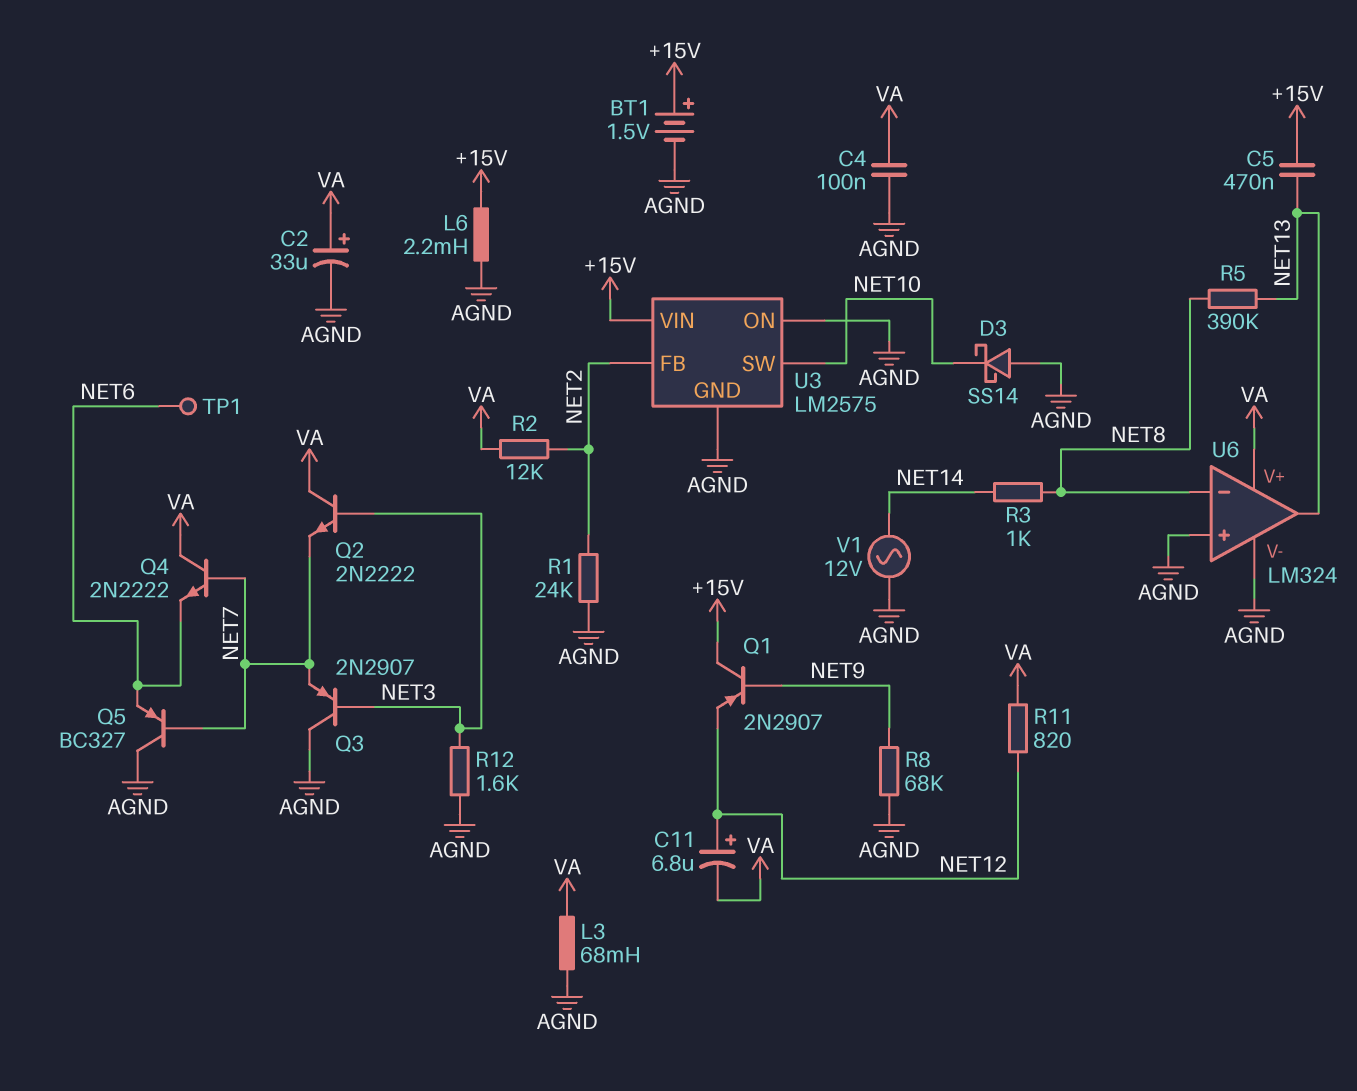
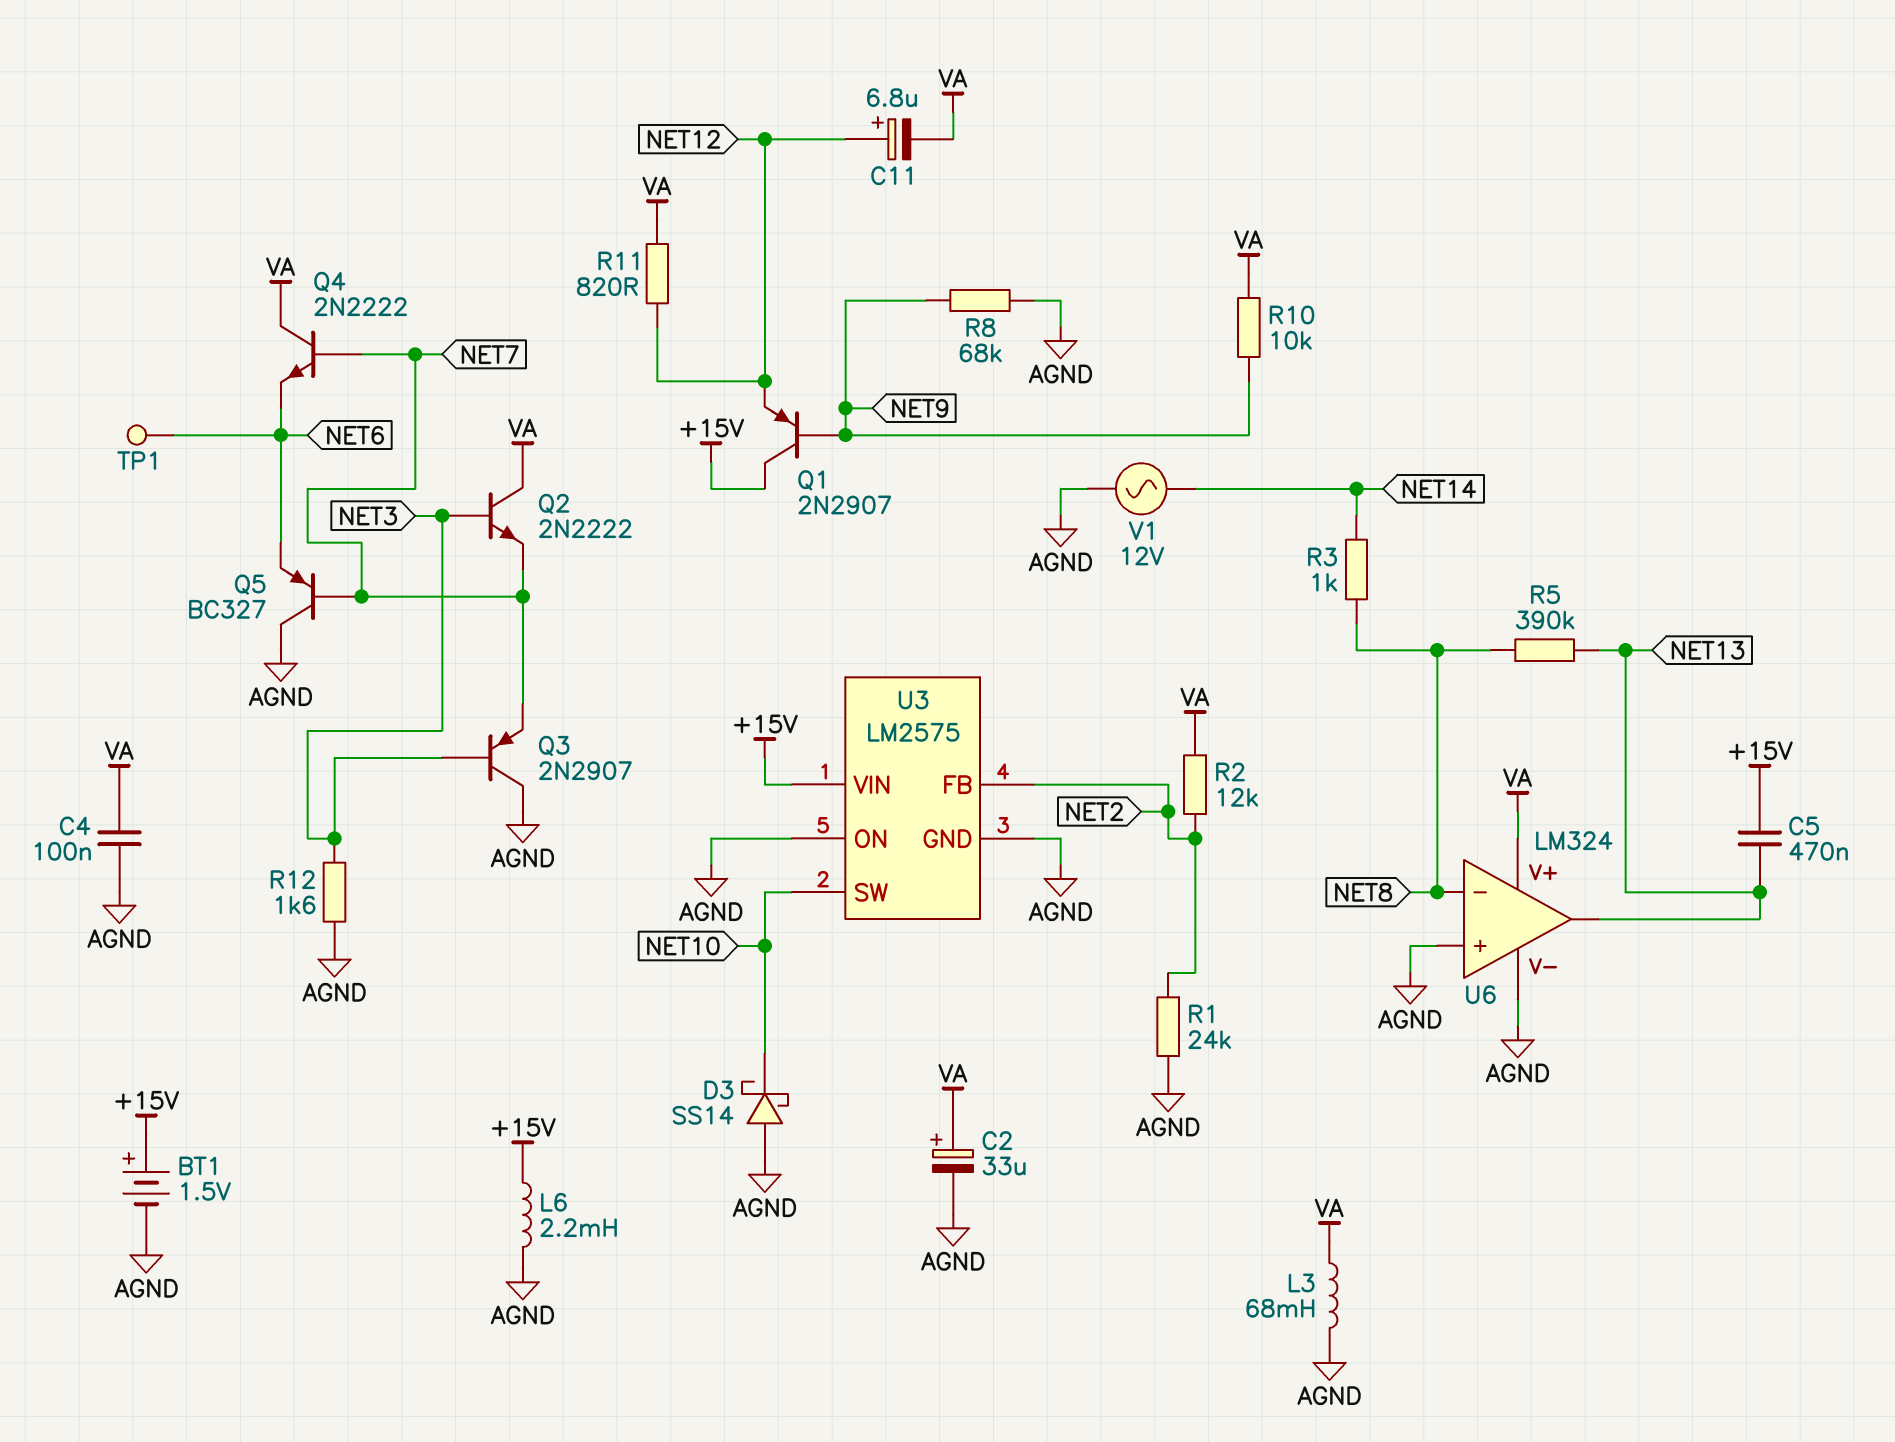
R10: none -> 10k (NET9, VA)

